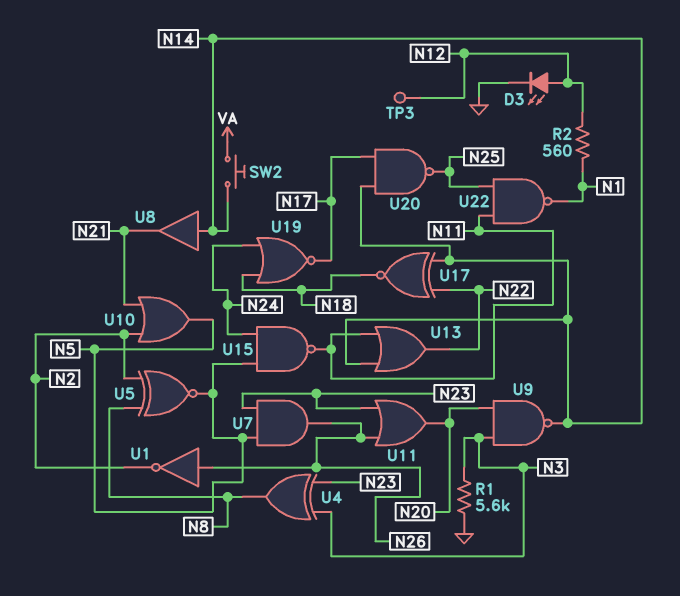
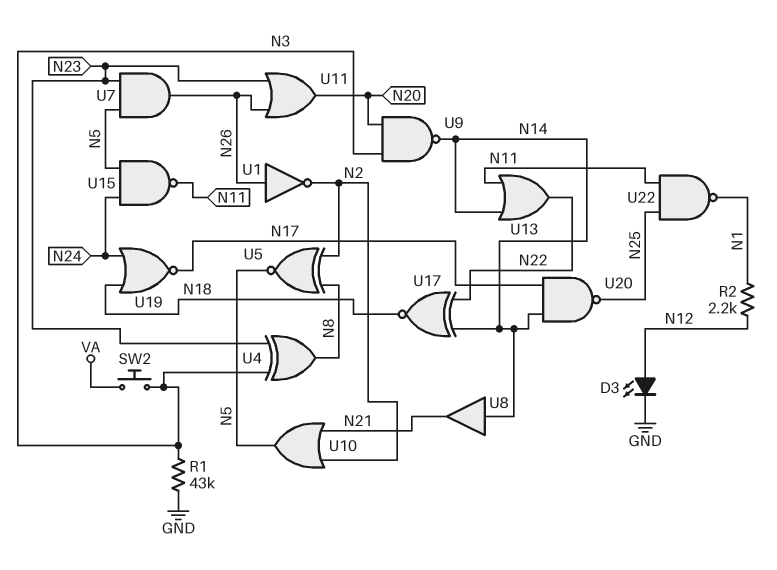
R1: 5.6k (GND, N3) -> 43k (GND, N3)
R2: 560 (N1, N12) -> 2.2k (N1, N12)
SW2: button (N14, VA) -> button (N3, VA)
TP3: test point (N12) -> none

